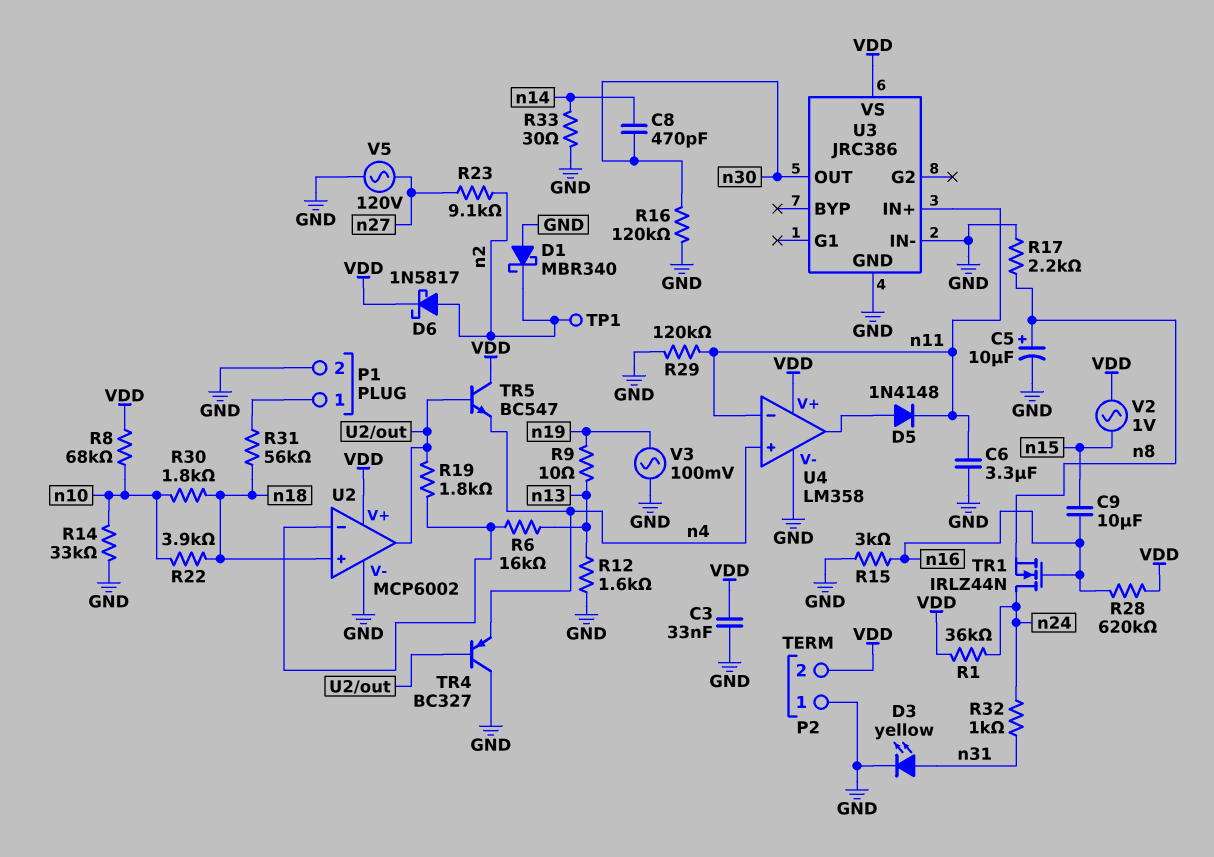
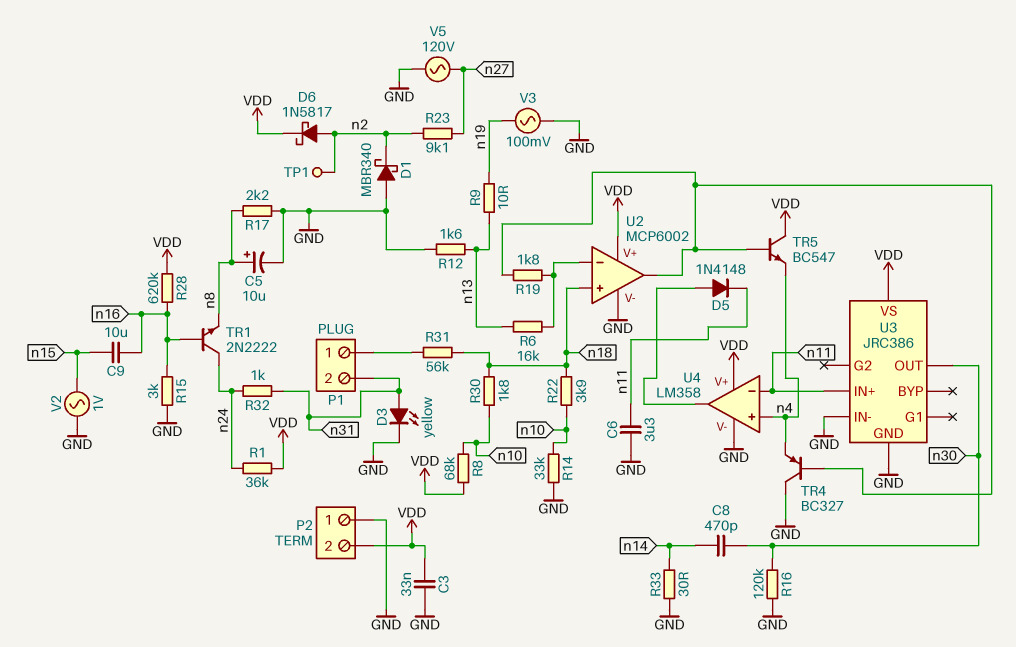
P1 pin 2: GND -> n31
R29: 120k (GND, n11) -> none
TR1: NMOS IRLZ44N (G n16, D n24, S n8) -> NPN 2N2222 (B n16, C n24, E n8)
V2: AC 1V (VDD, n15) -> AC 1V (GND, n15)

